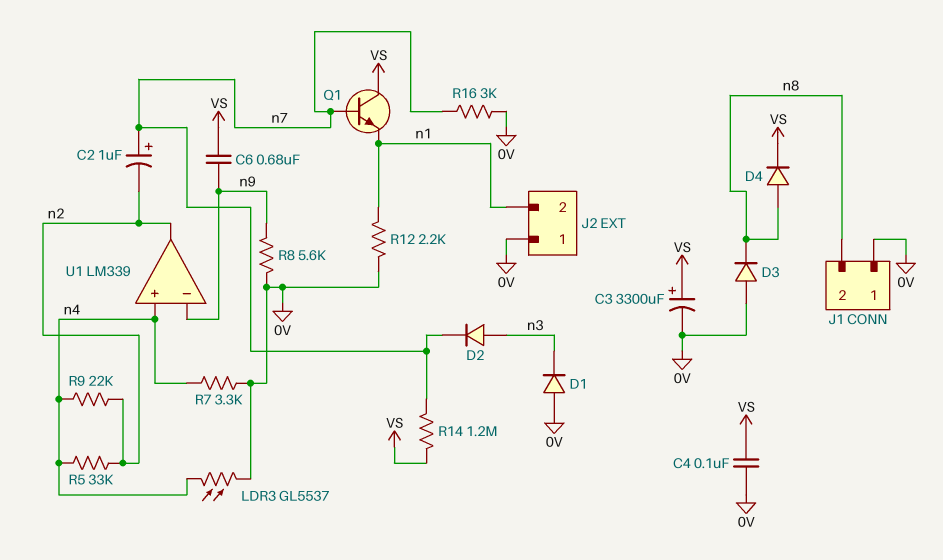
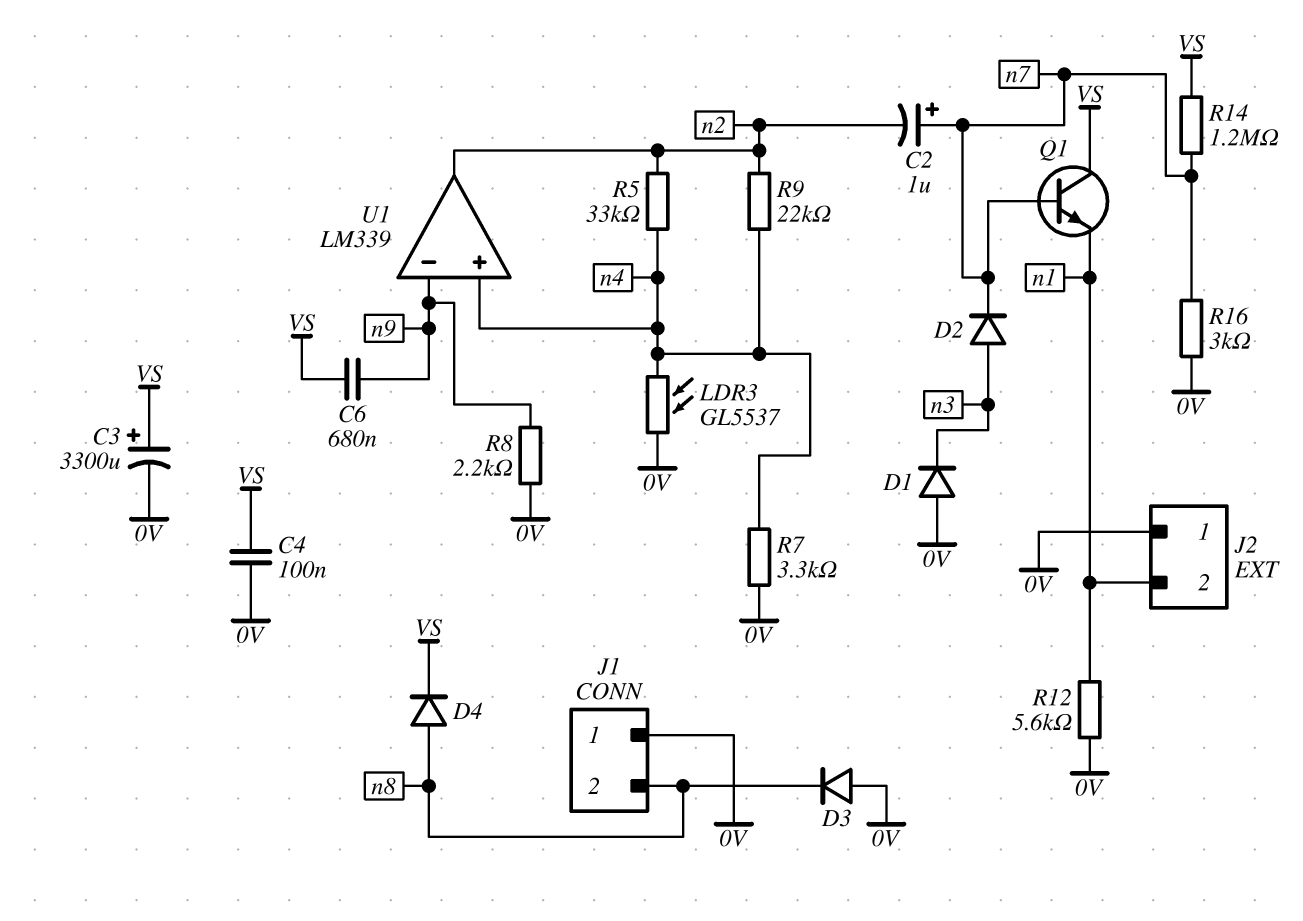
R8: 5.6k (0V, n9) -> 2.2k (0V, n9)
R12: 2.2k (0V, n1) -> 5.6k (0V, n1)

